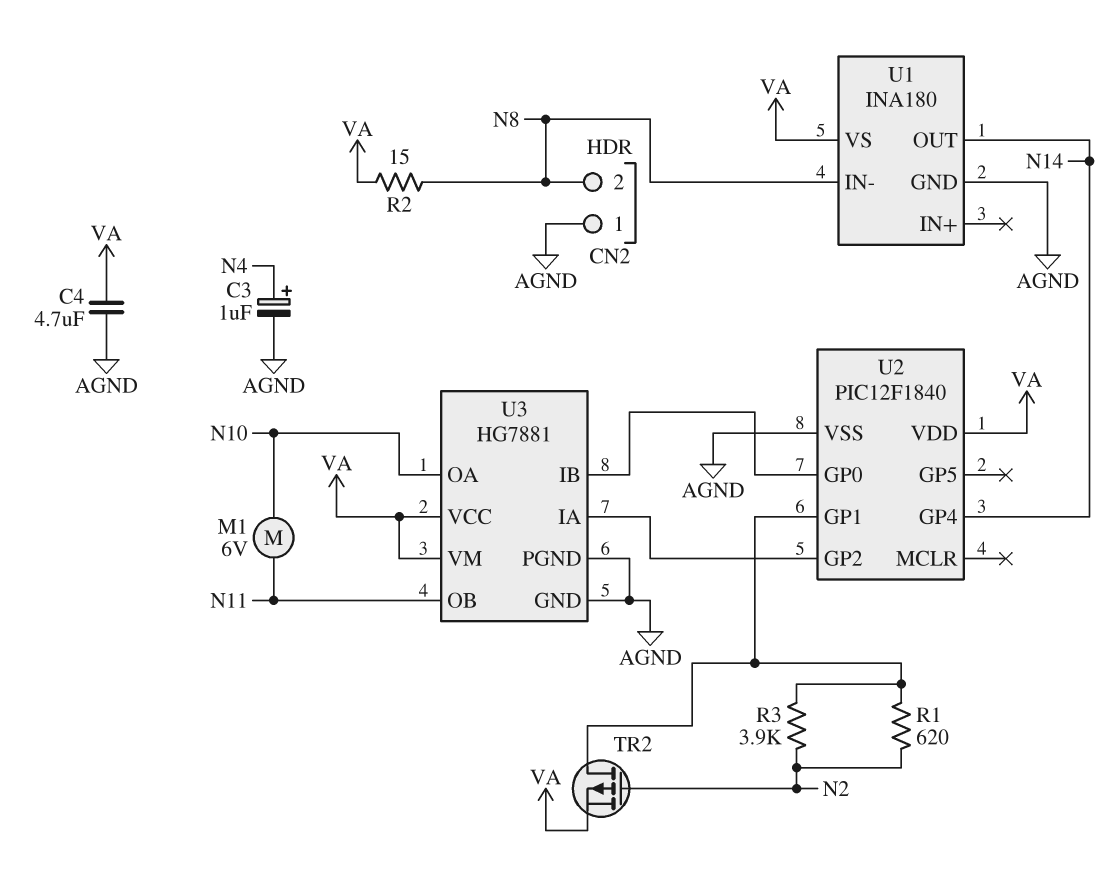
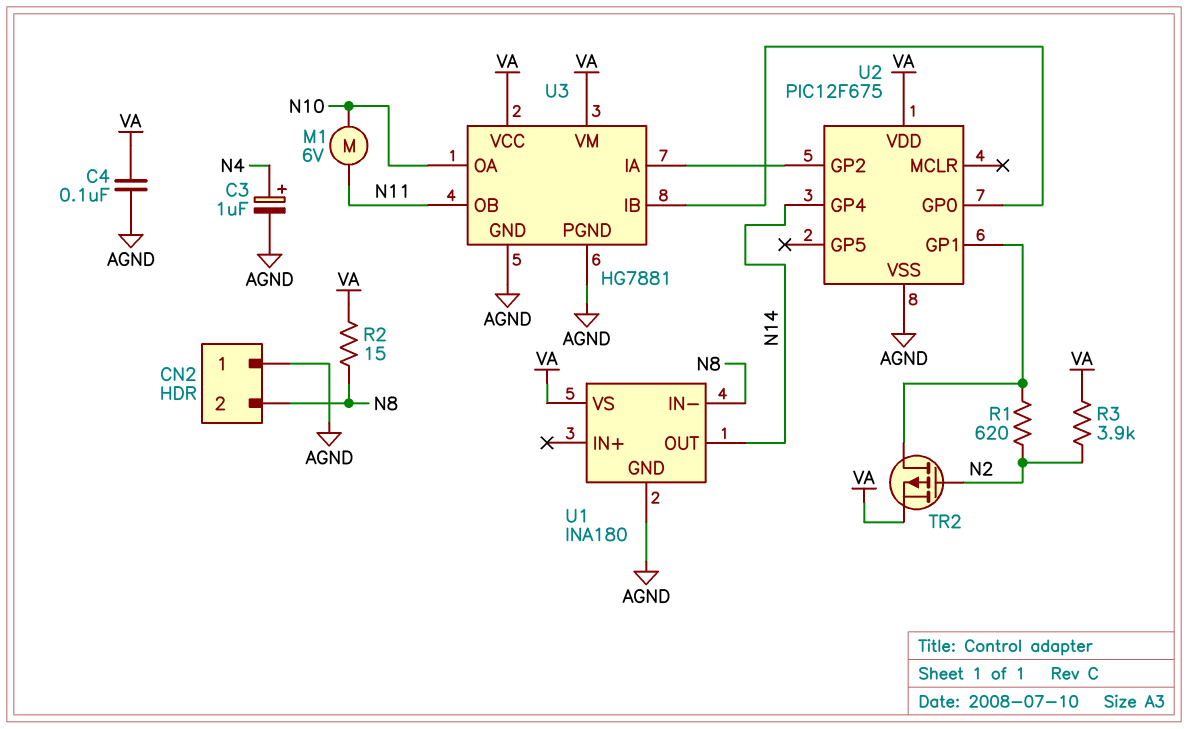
C4: 4.7uF (AGND, VA) -> 100nF (AGND, VA)
R3: 3.9k (N2, U2/GP1) -> 3.9k (N2, VA)
U2: PIC12F1840 -> PIC12F675

